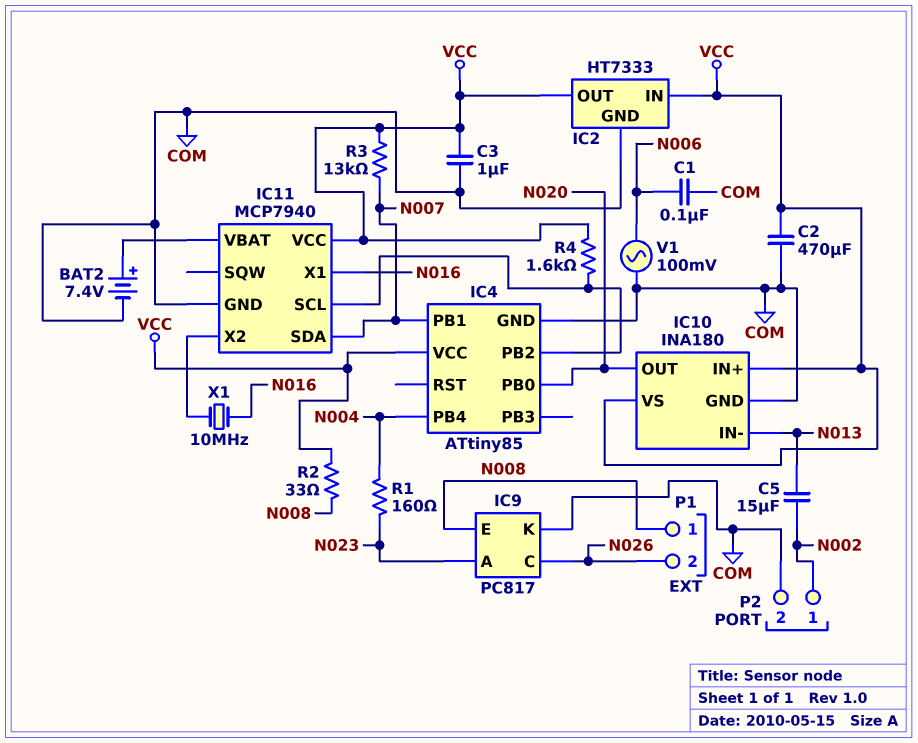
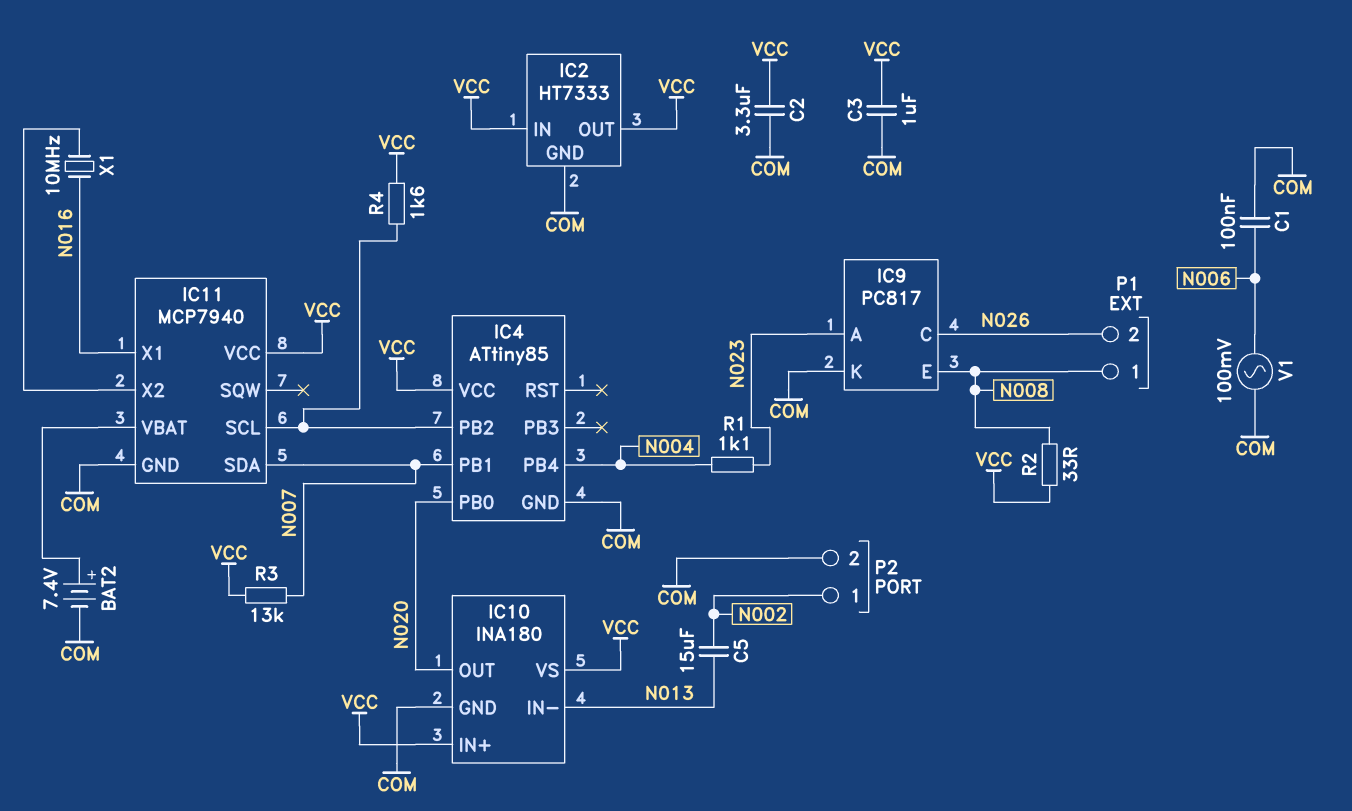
C2: 470uF (COM, VCC) -> 3.3uF (COM, VCC)
R1: 160 (N004, N023) -> 1.1k (N004, N023)

